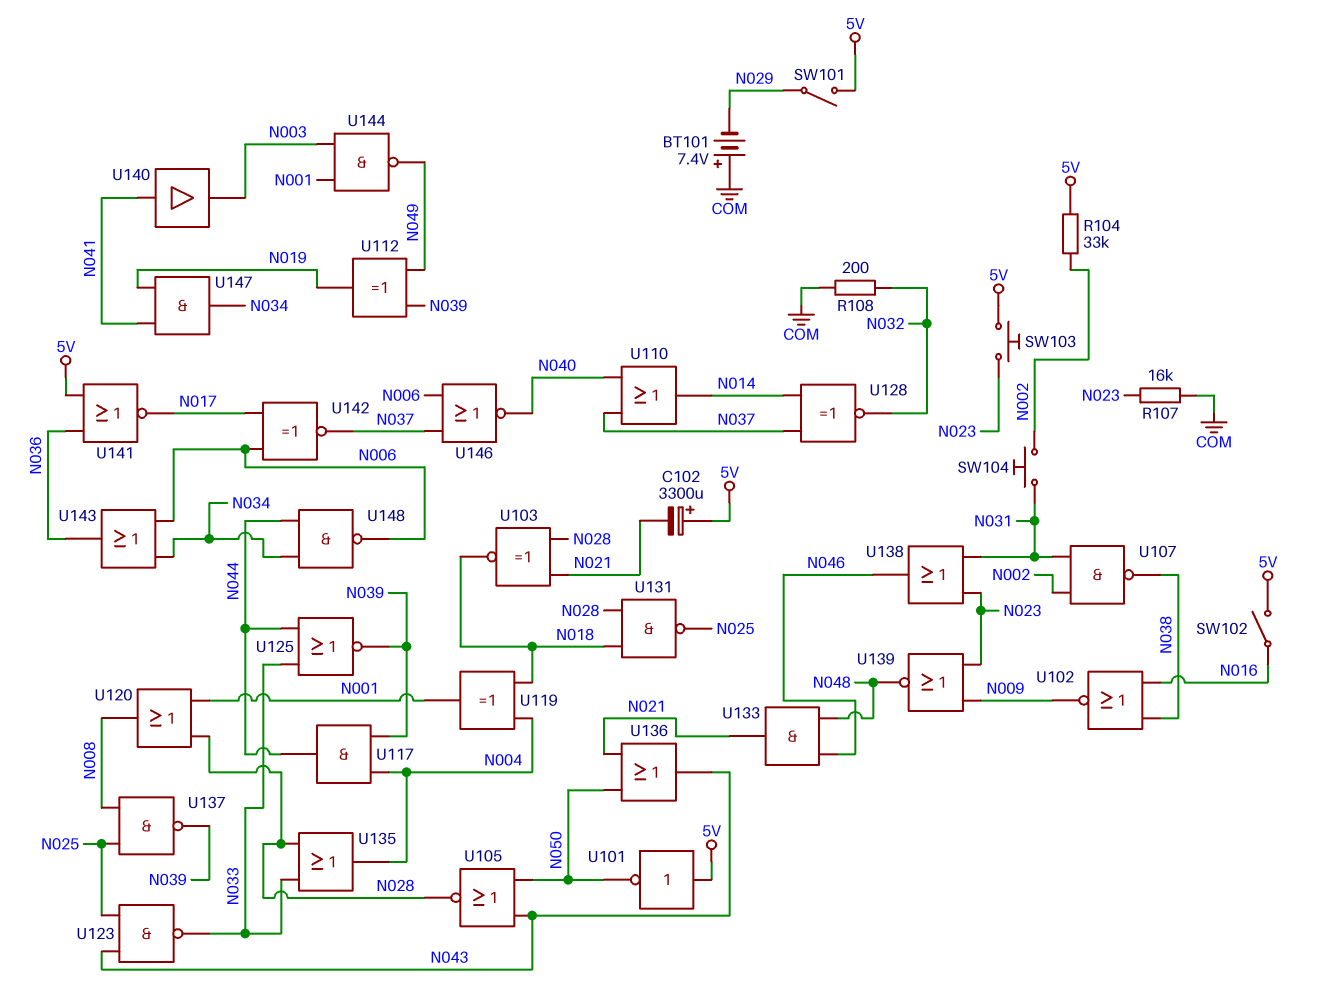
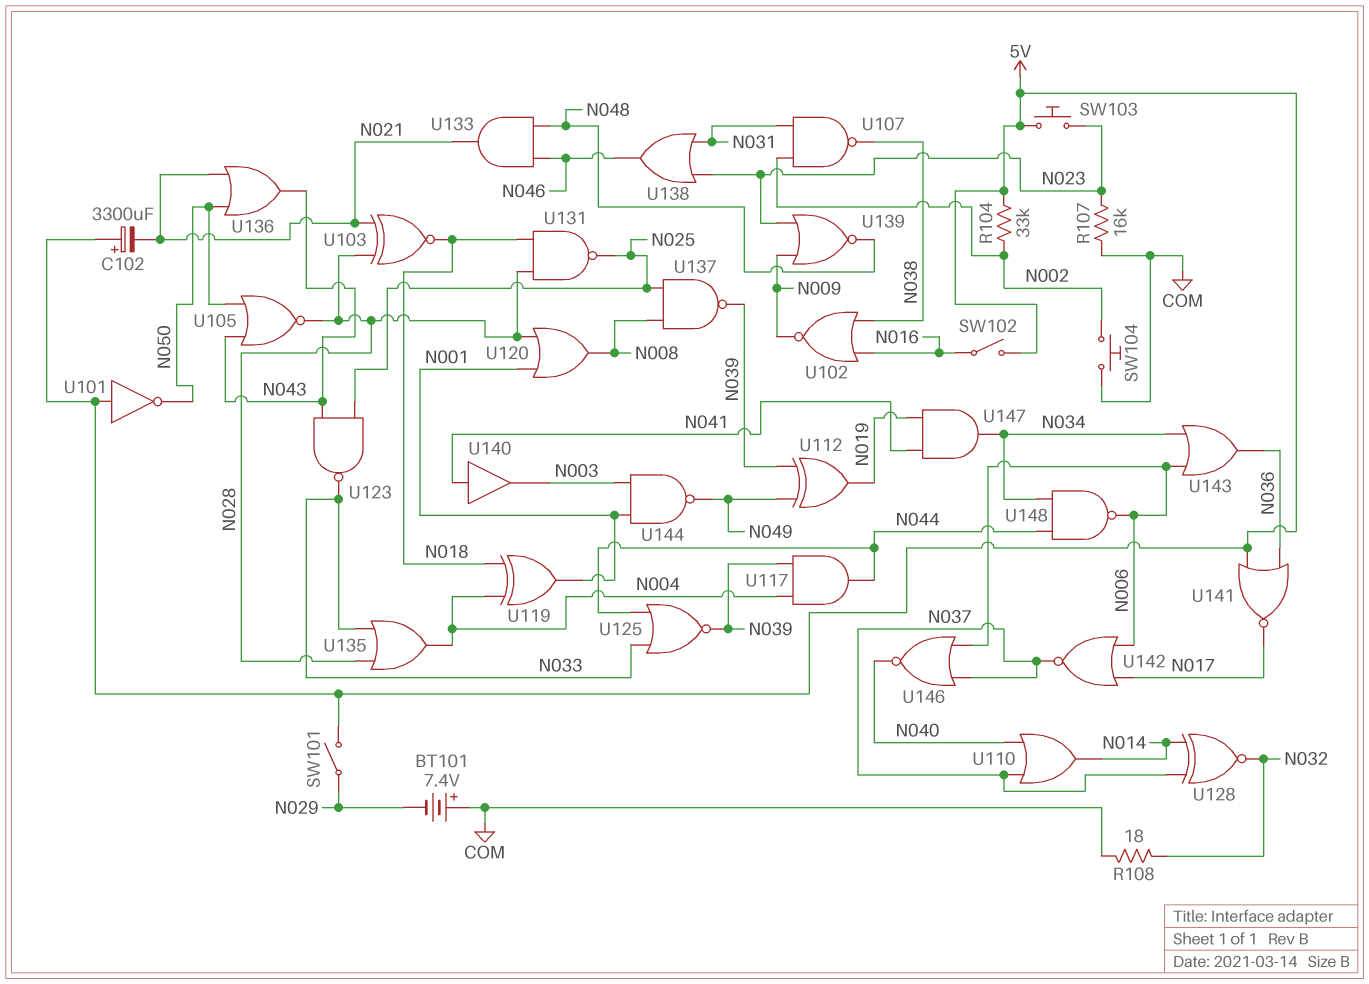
R108: 200 (COM, N032) -> 18 (COM, N032)
SW104: button (N002, N031) -> button (COM, N002)
U142: XNOR (in N006, in N017, out N037) -> NOR (in N006, in N017, out N037)

